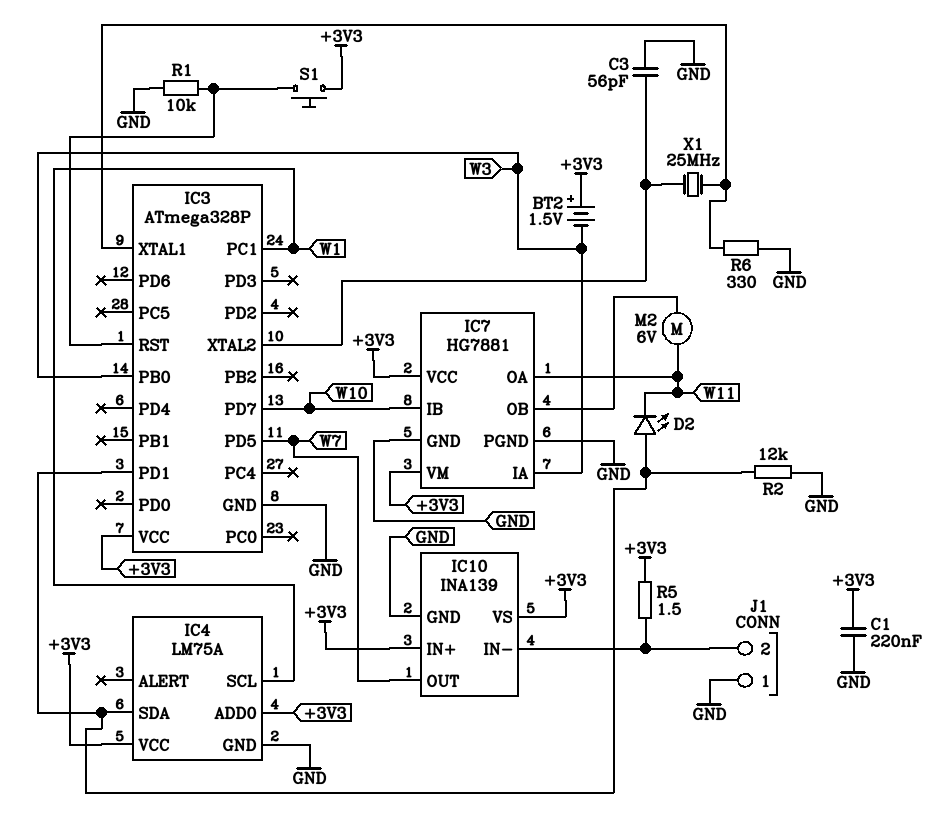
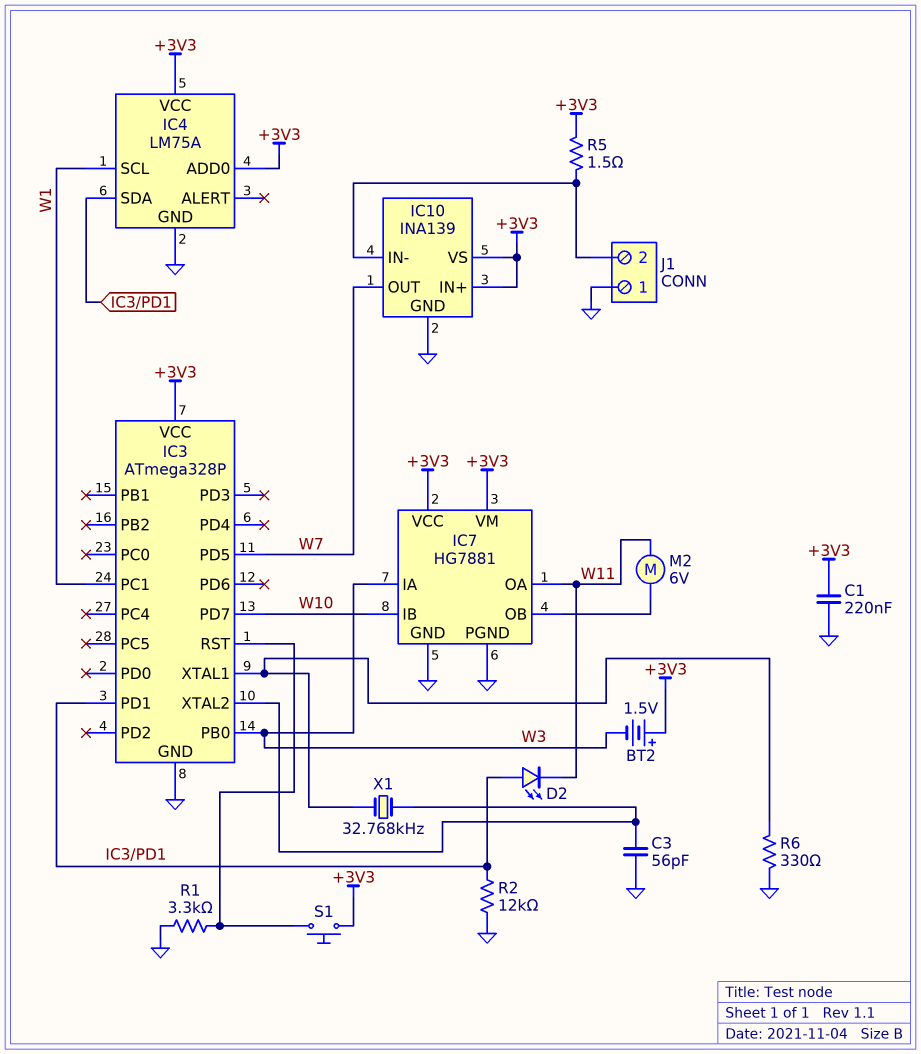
R1: 10k (GND, IC3/RST) -> 3.3k (GND, IC3/RST)
X1: 25MHz (IC3/XTAL1, IC3/XTAL2) -> 32.768kHz (IC3/XTAL1, IC3/XTAL2)

